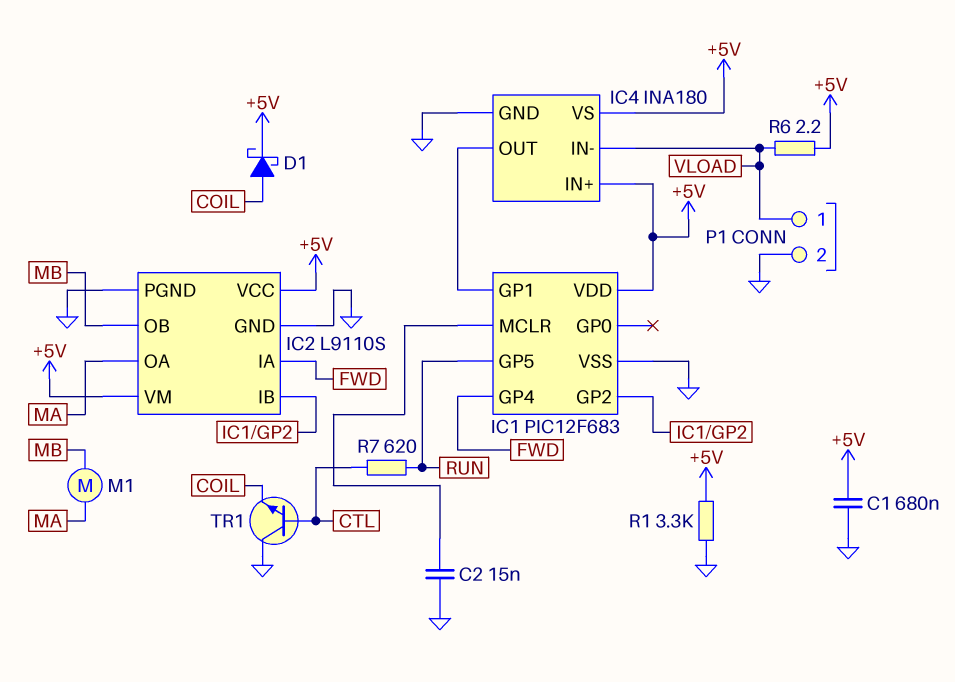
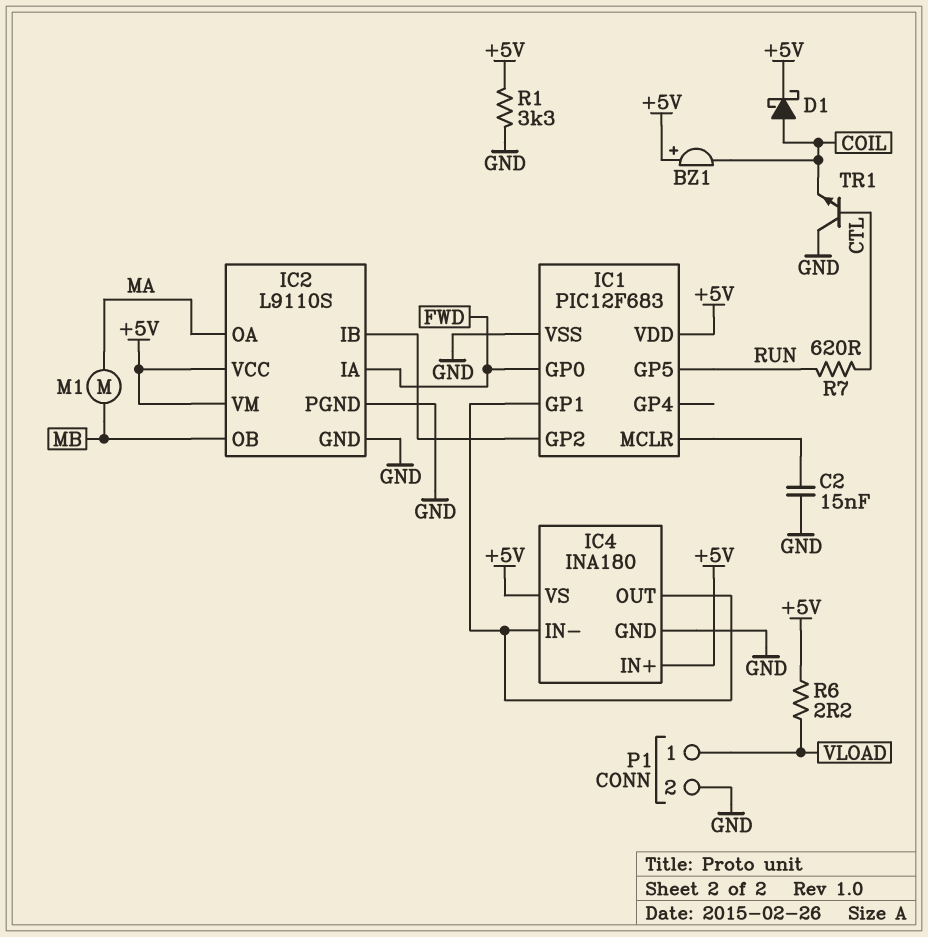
BZ1: none -> buzzer (plus +5V, minus COIL)
C1: 680nF (+5V, GND) -> none
IC1 pin GP0: none -> FWD
IC1 pin GP4: FWD -> none
IC4 pin IN-: VLOAD -> IC1/GP1

